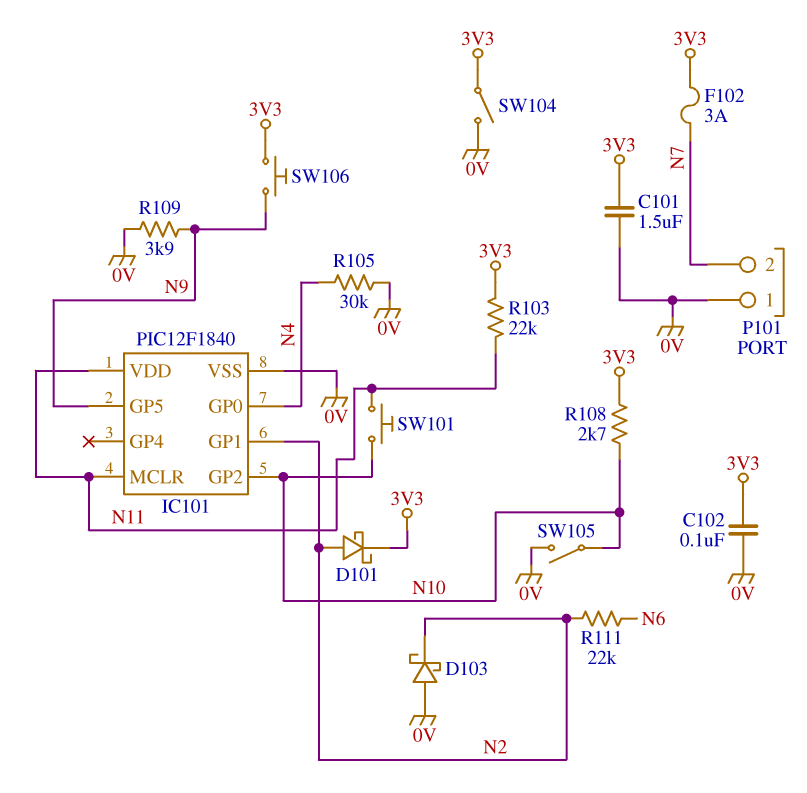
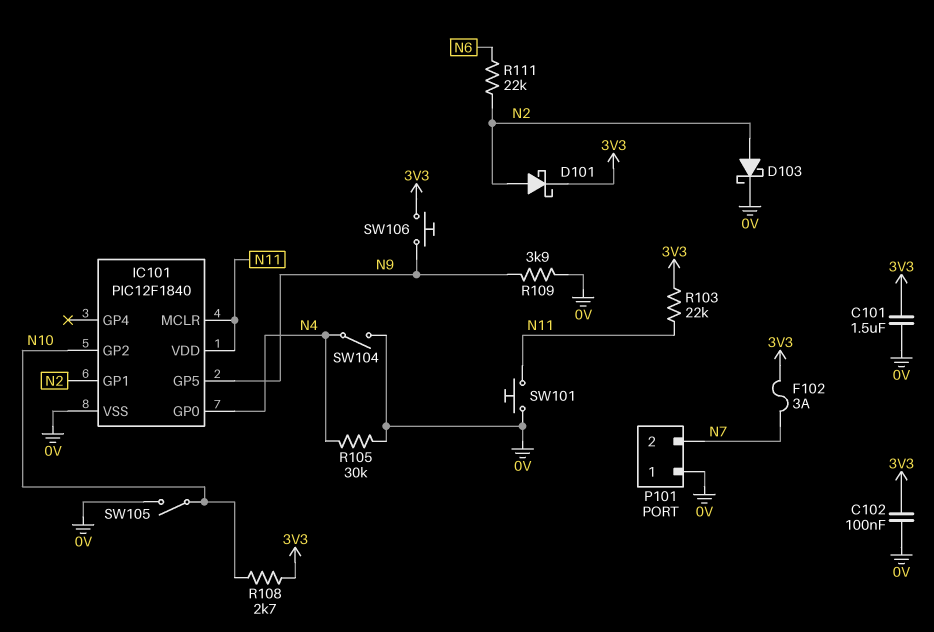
D103: schottky (A 0V, K N2) -> schottky (A N2, K 0V)
SW101: button (N10, N11) -> button (0V, N11)
SW104: switch (0V, 3V3) -> switch (0V, N4)

